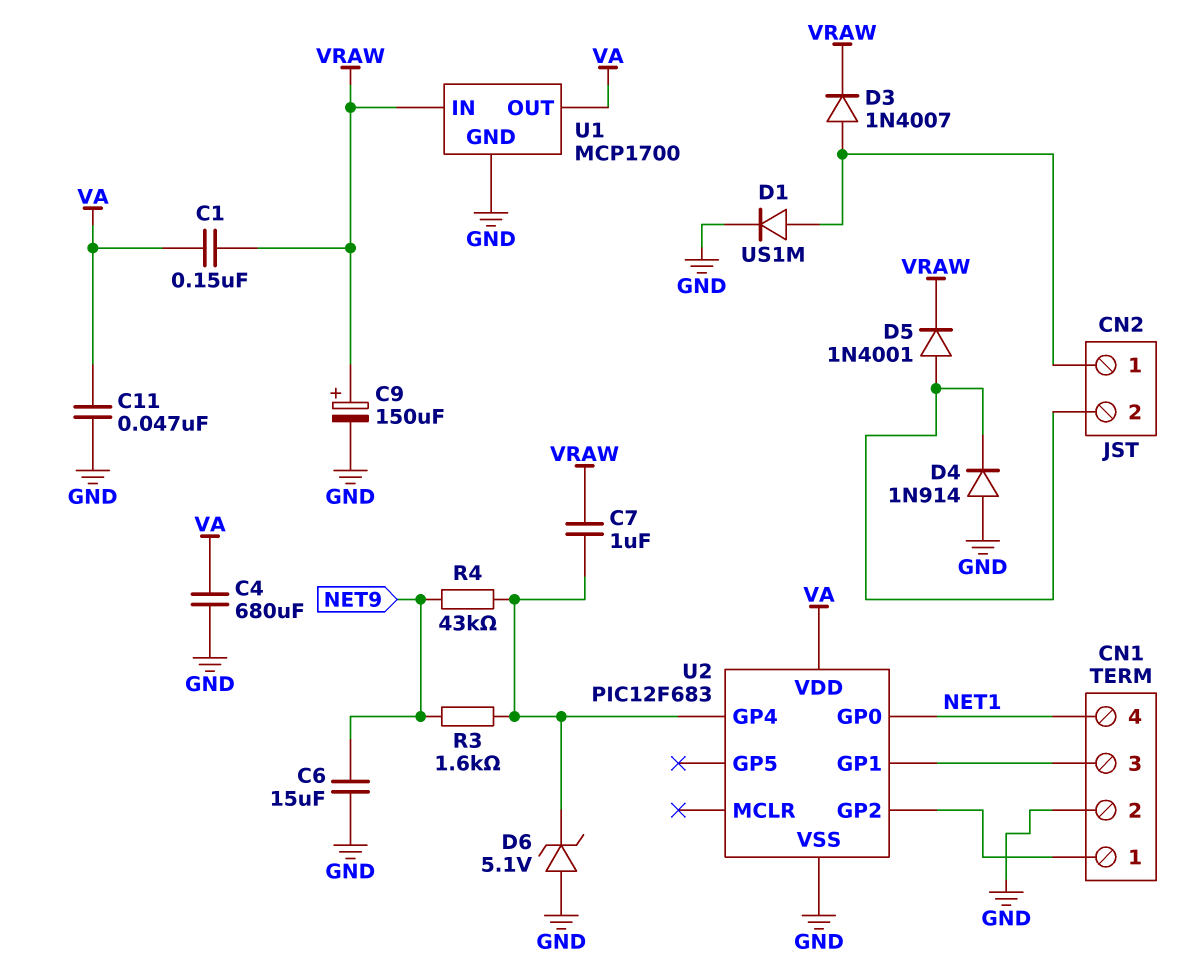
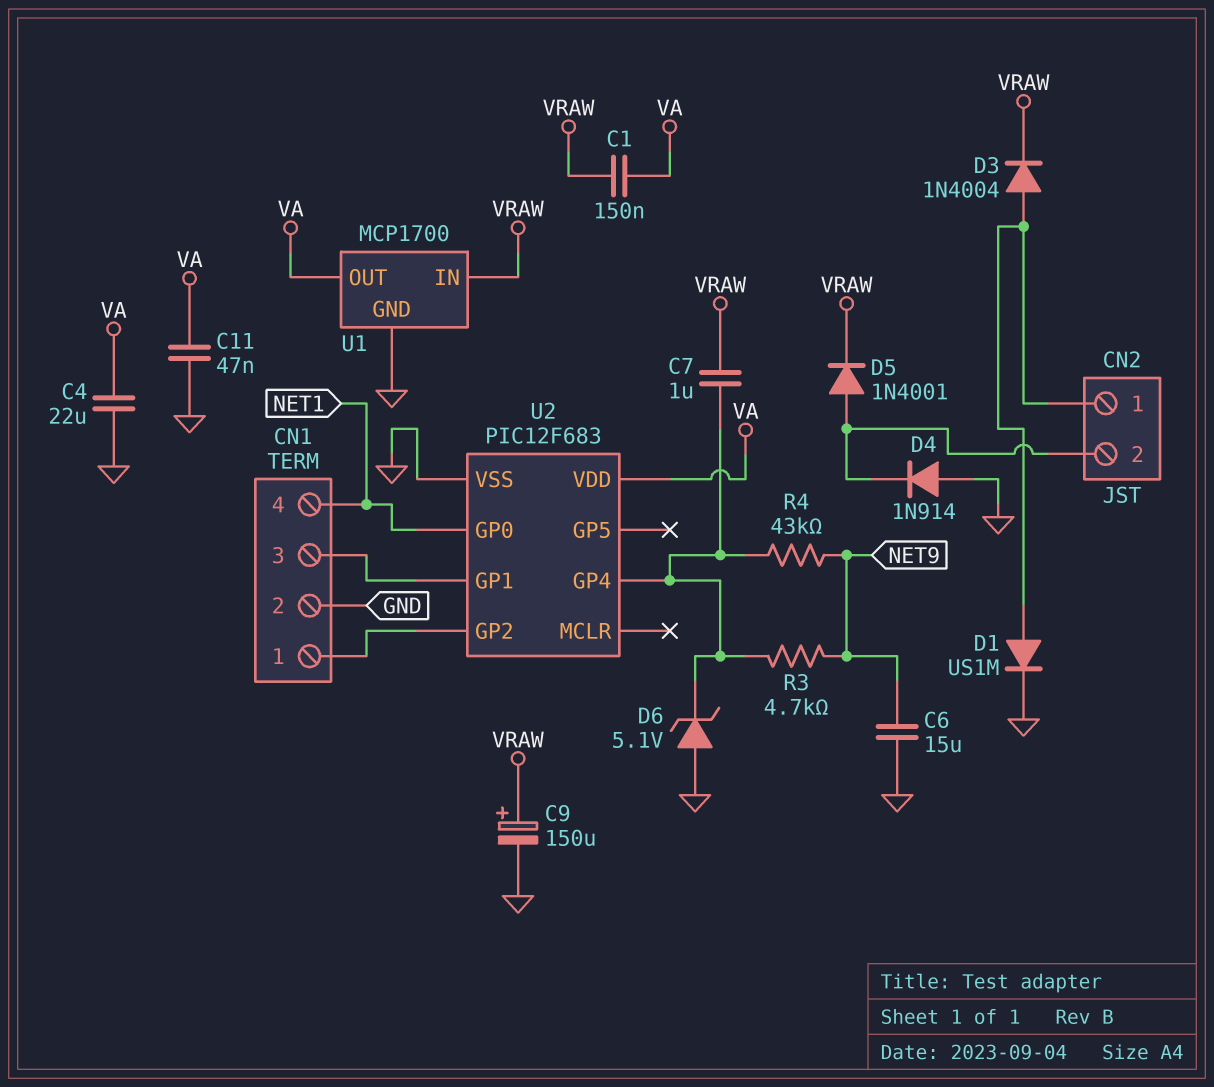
C4: 680uF (GND, VA) -> 22uF (GND, VA)
D3: diode 1N4007 (A CN2/1, K VRAW) -> diode 1N4004 (A CN2/1, K VRAW)
R3: 1.6k (NET9, U2/GP4) -> 4.7k (NET9, U2/GP4)

